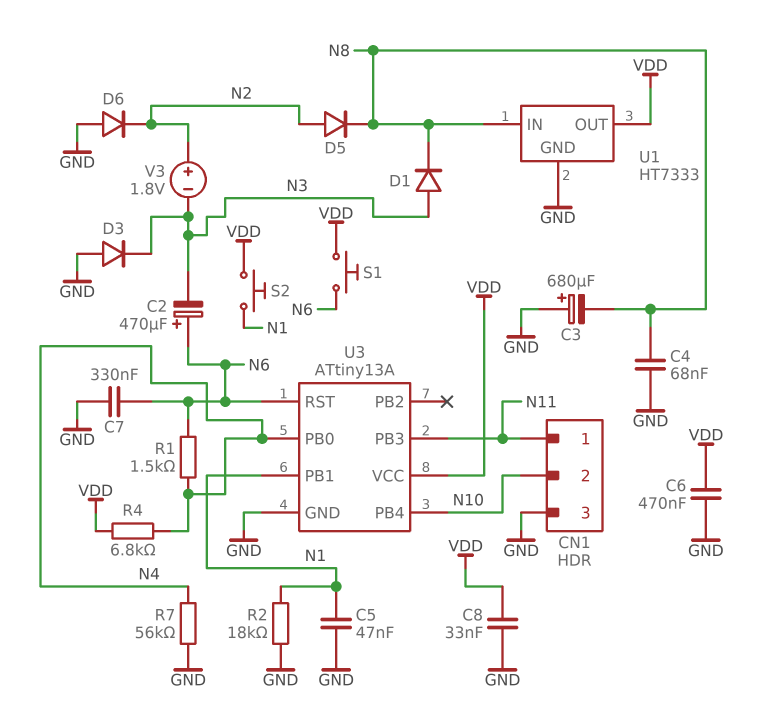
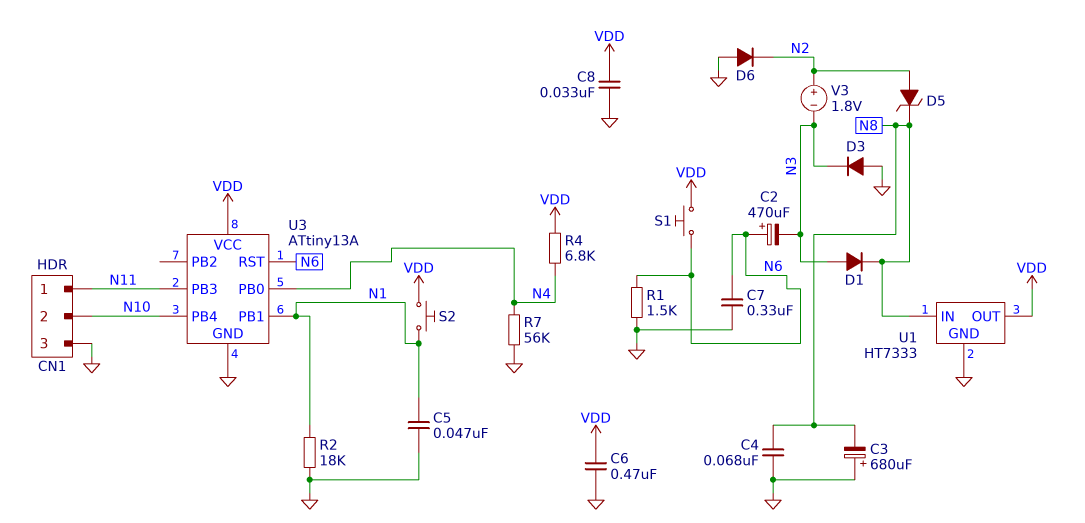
D5: diode (A N2, K N8) -> zener (A N2, K N8)
R1: 1.5k (N4, N6) -> 1.5k (GND, N6)

